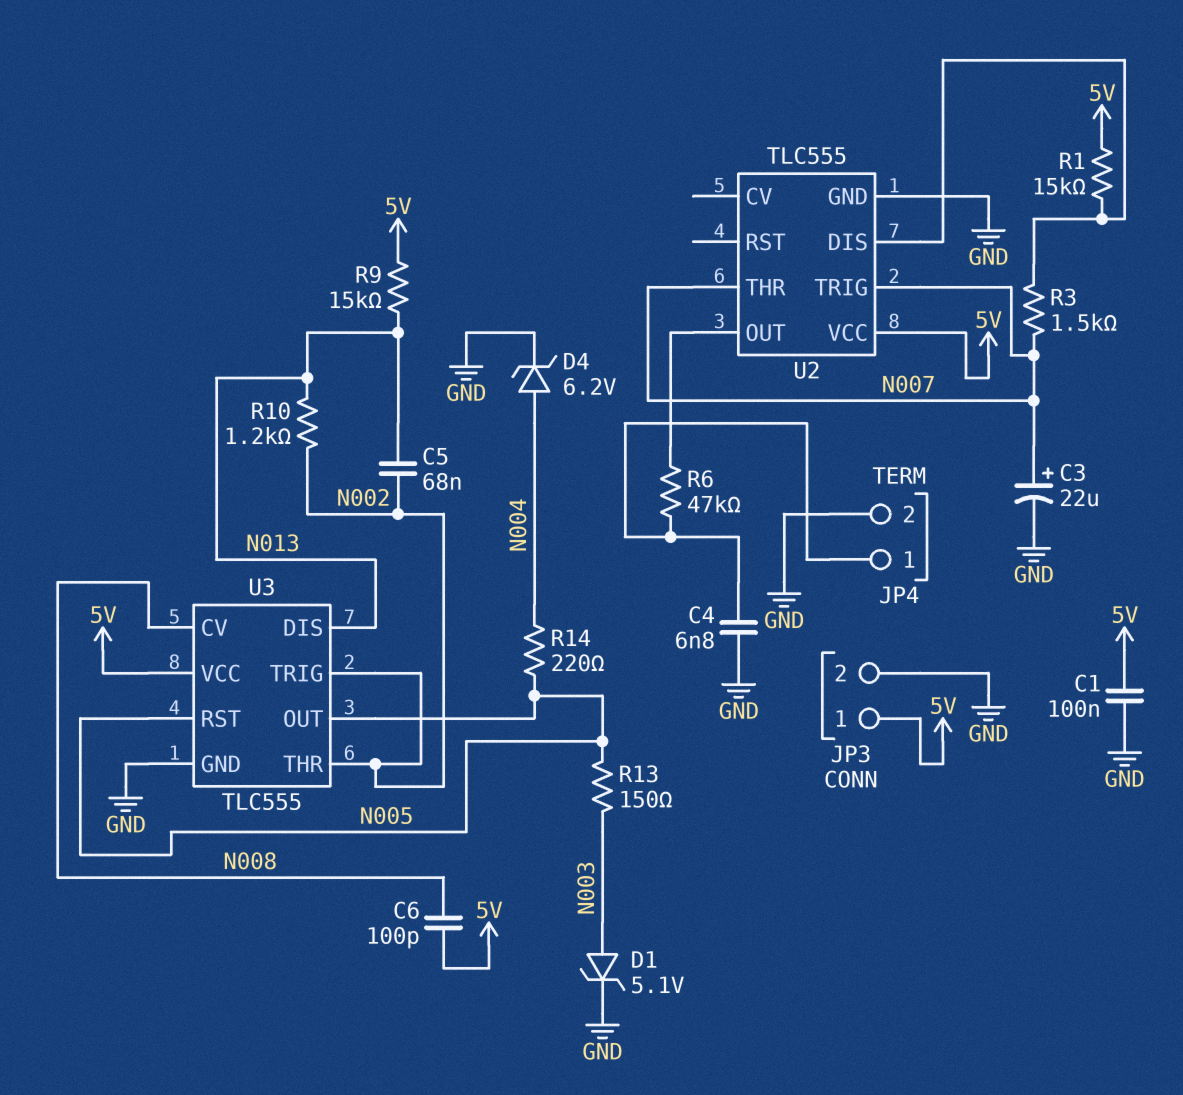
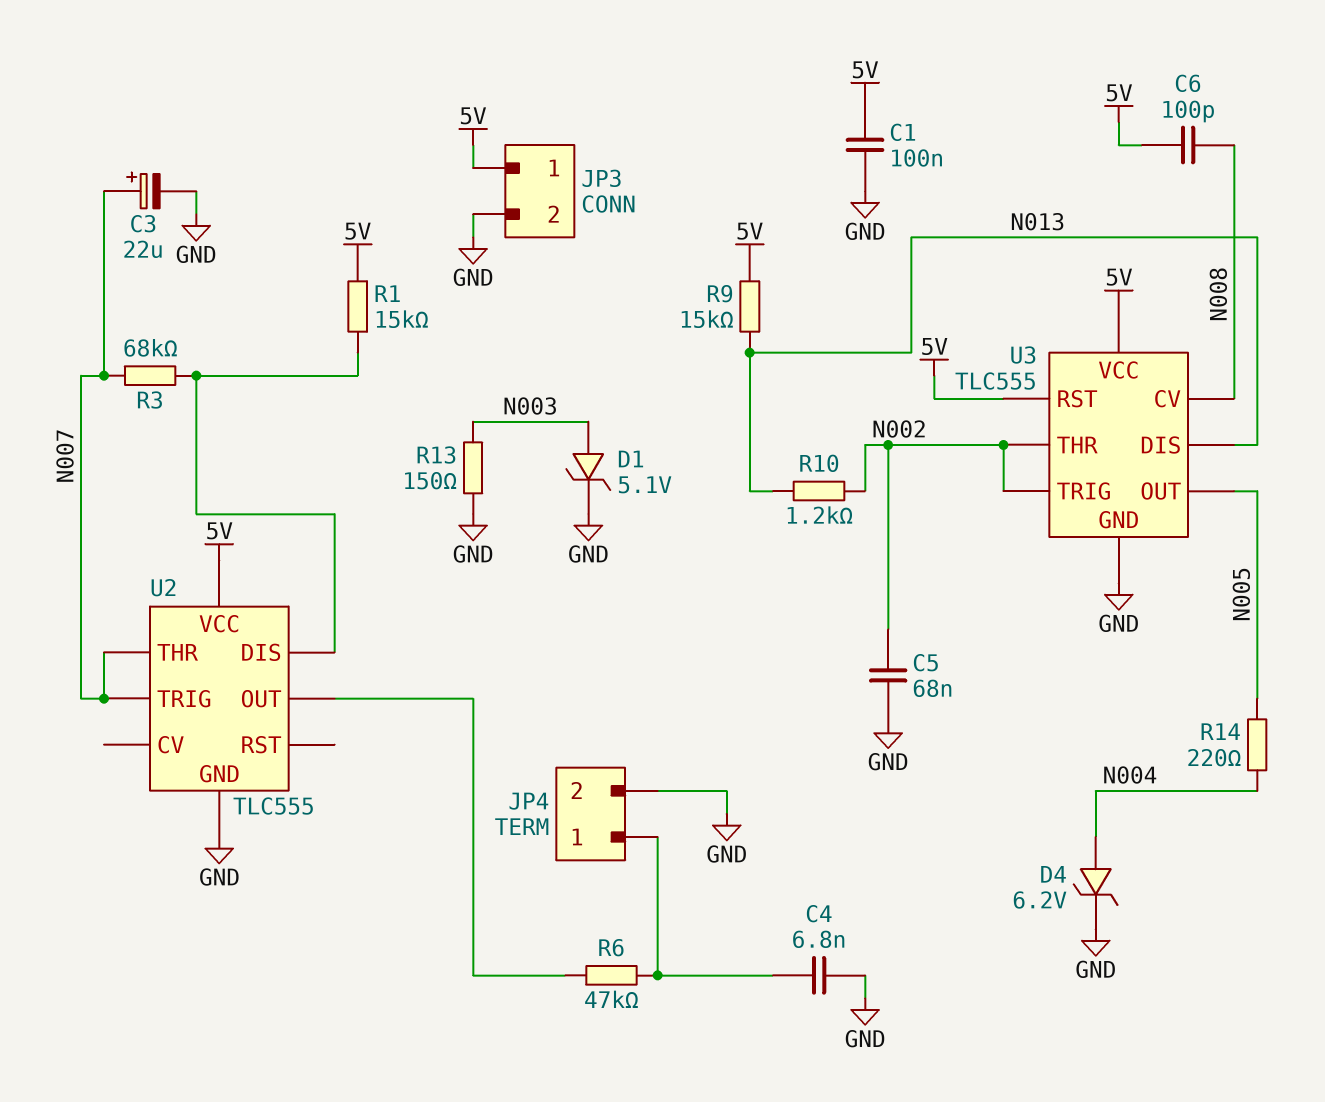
C5: 68nF (N002, N013) -> 68nF (GND, N002)
R3: 1.5k (N007, U2/DIS) -> 68k (N007, U2/DIS)
R13: 150 (N003, N005) -> 150 (GND, N003)
U3 pin RST: N005 -> 5V

